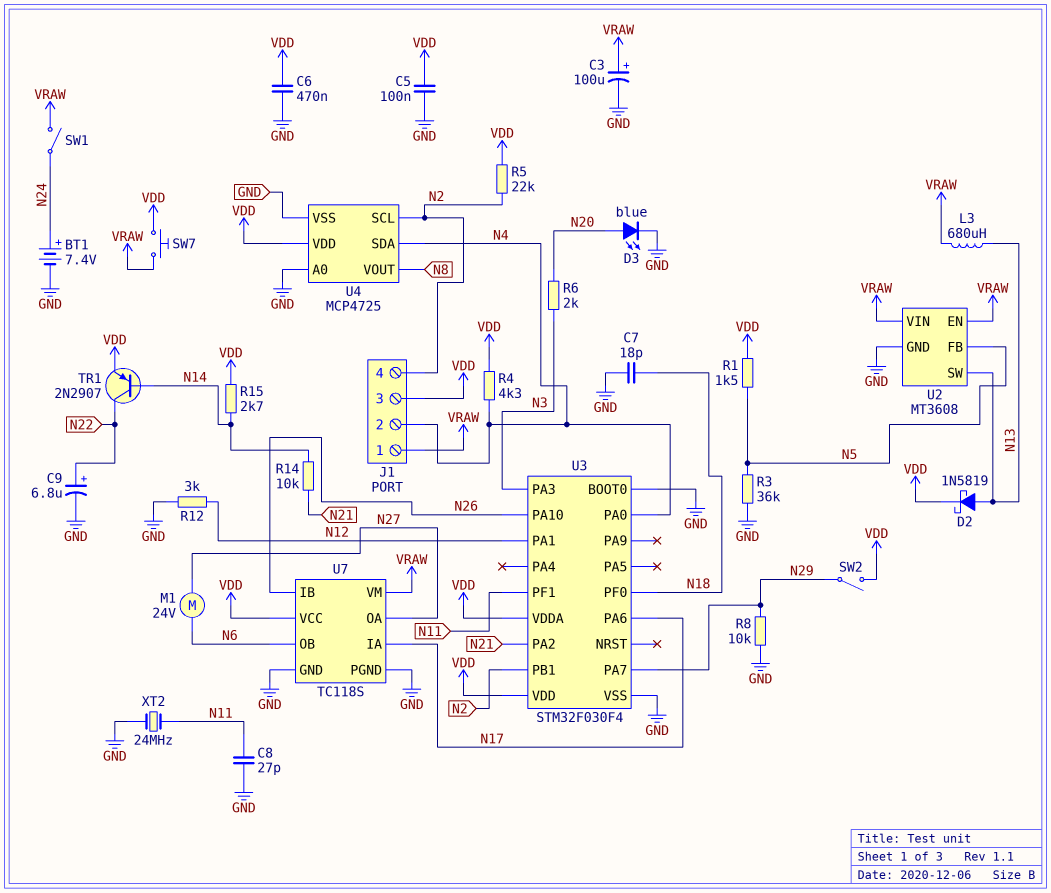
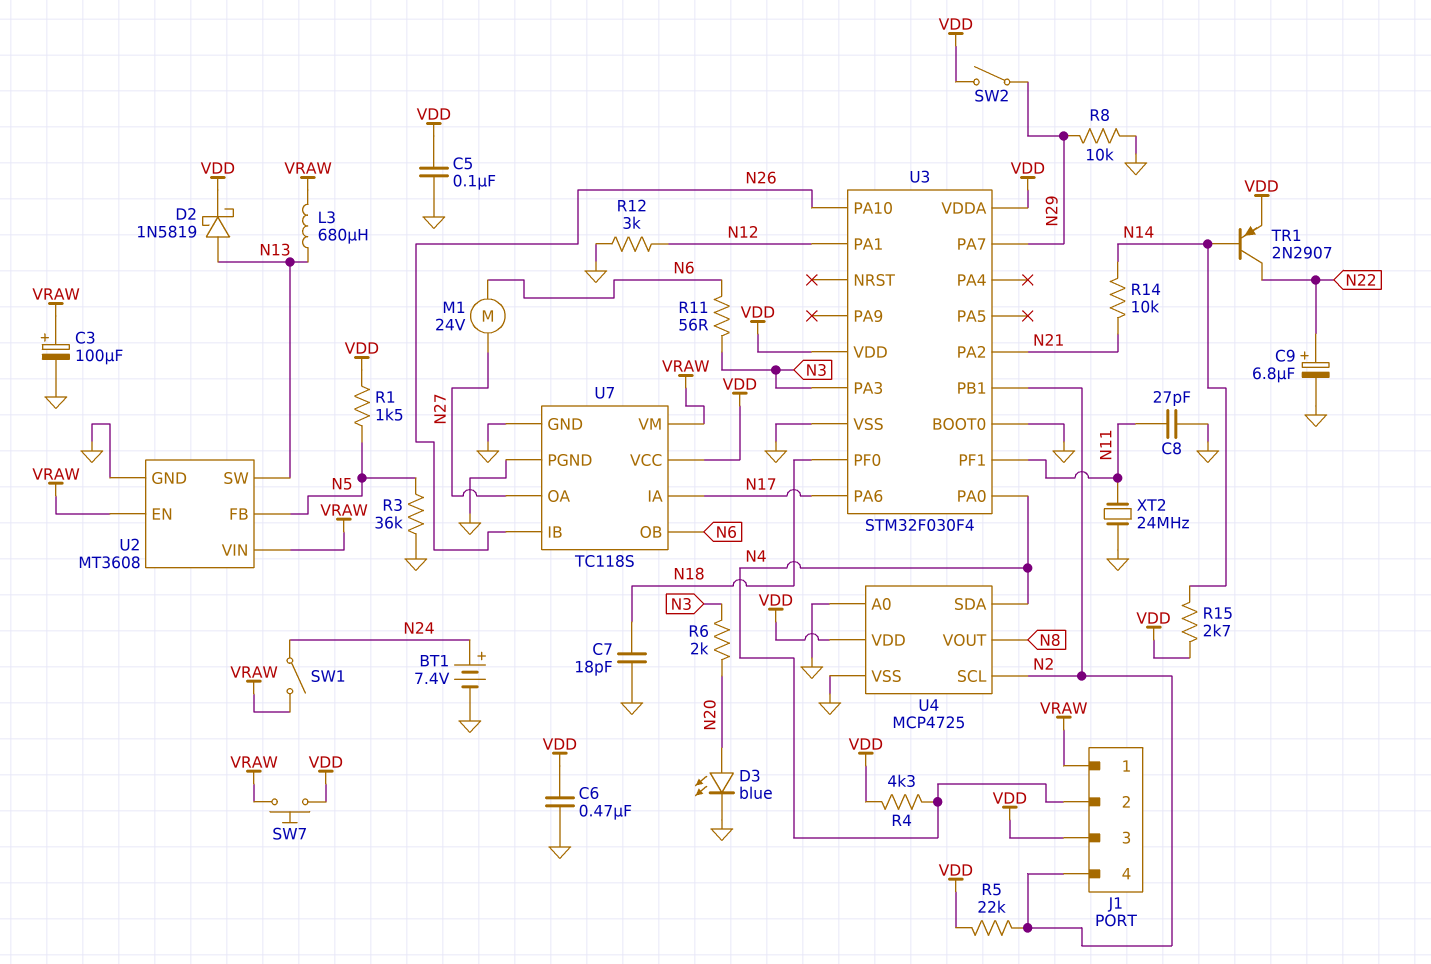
R11: none -> 56 (N3, N6)

